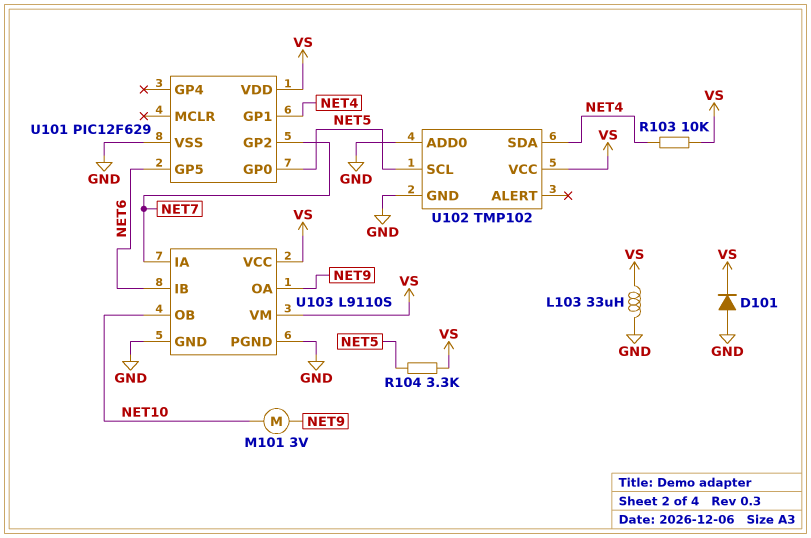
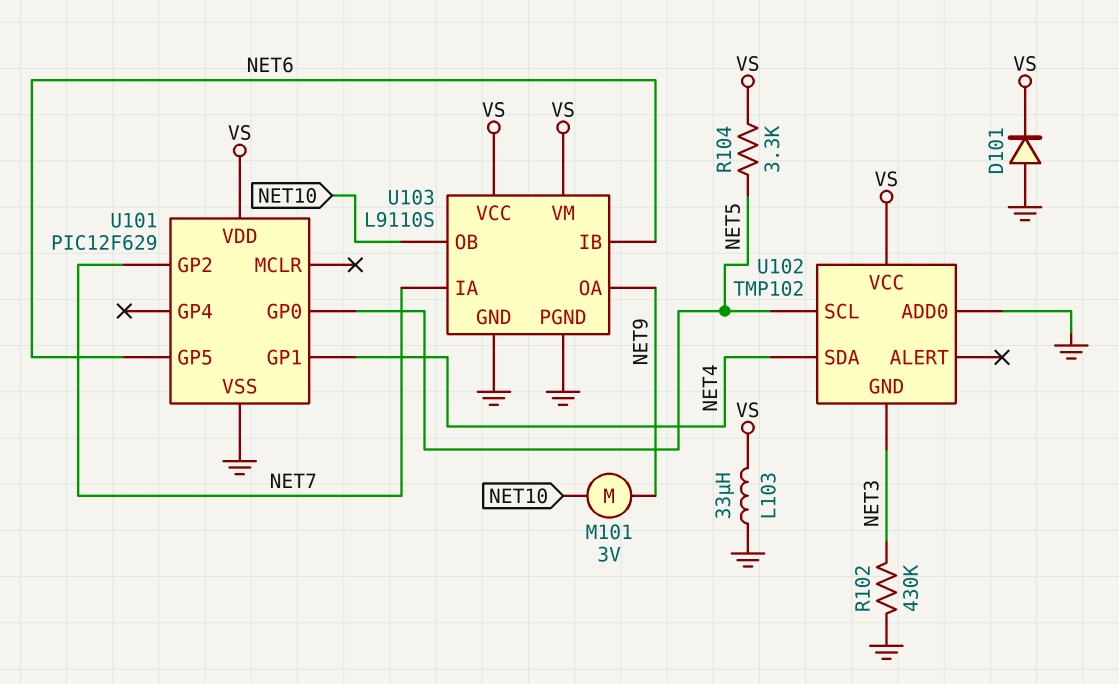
R102: none -> 430k (GND, NET3)
R103: 10k (NET4, VS) -> none
U102 pin GND: GND -> NET3

